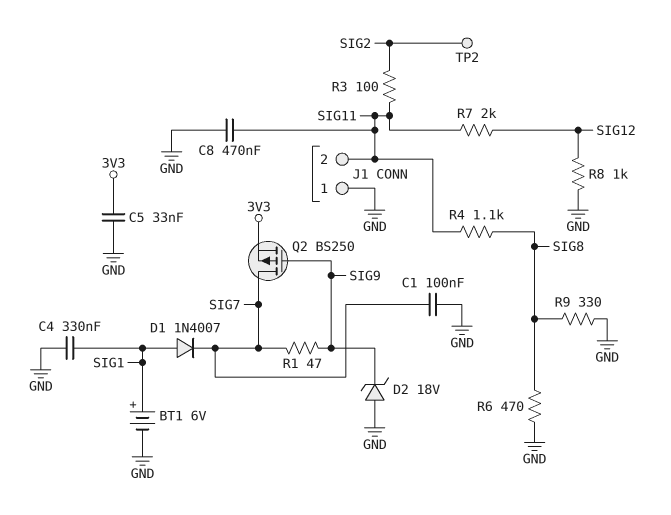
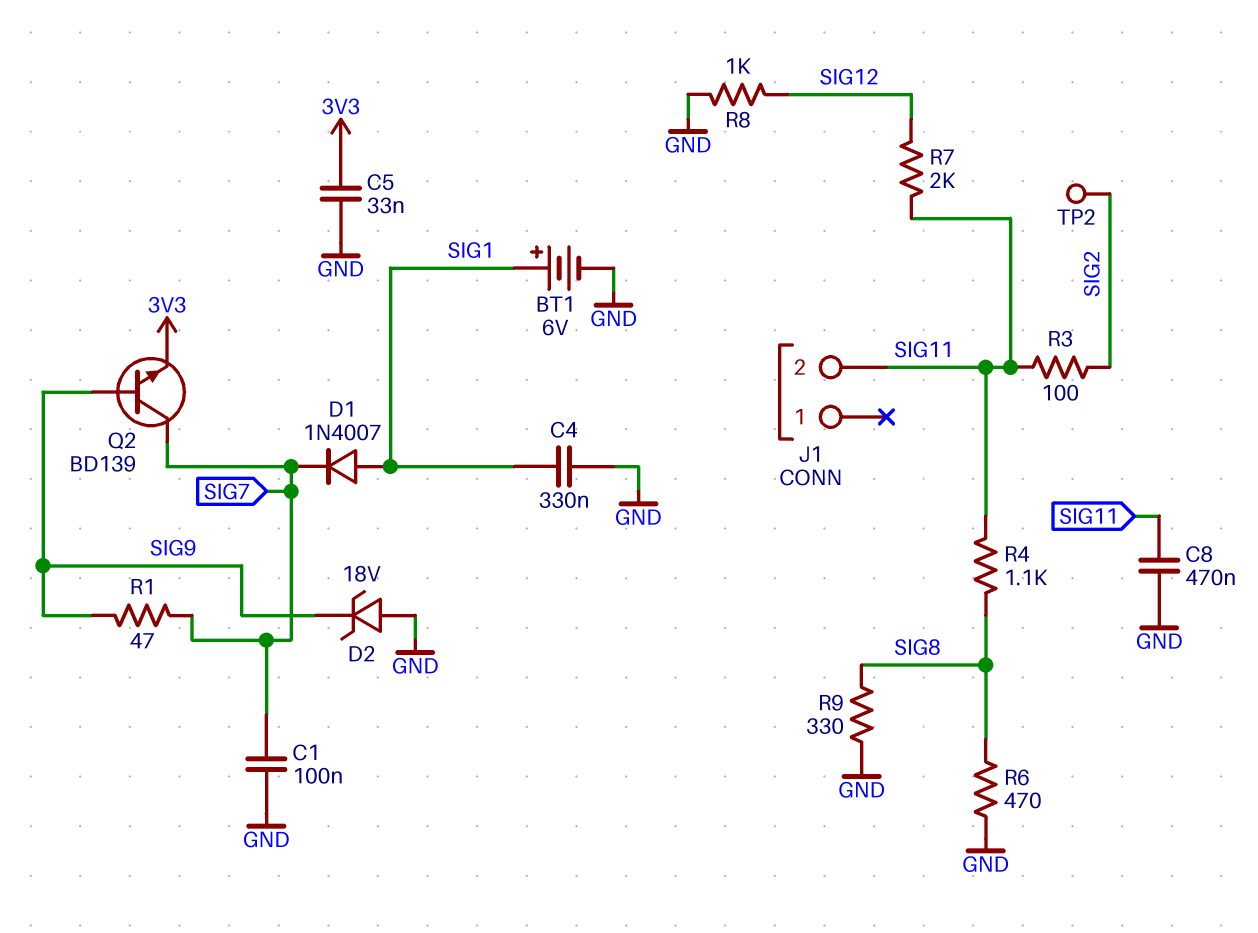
J1 pin 1: GND -> none
Q2: PMOS BS250 (G SIG9, D SIG7, S 3V3) -> NPN BD139 (B SIG9, C SIG7, E 3V3)

